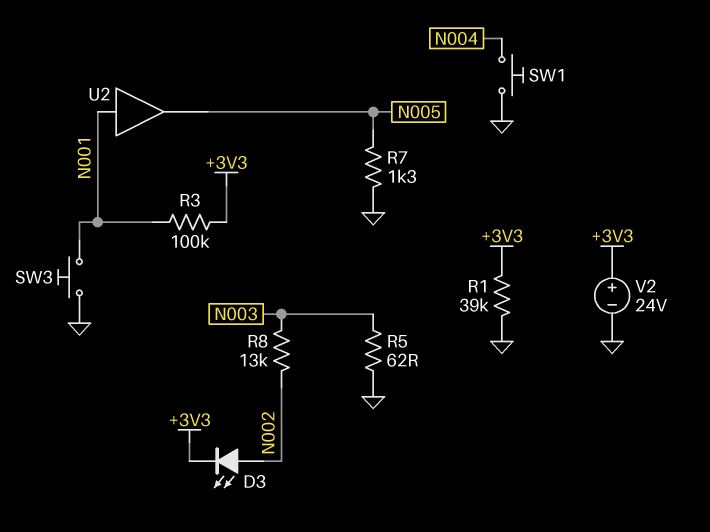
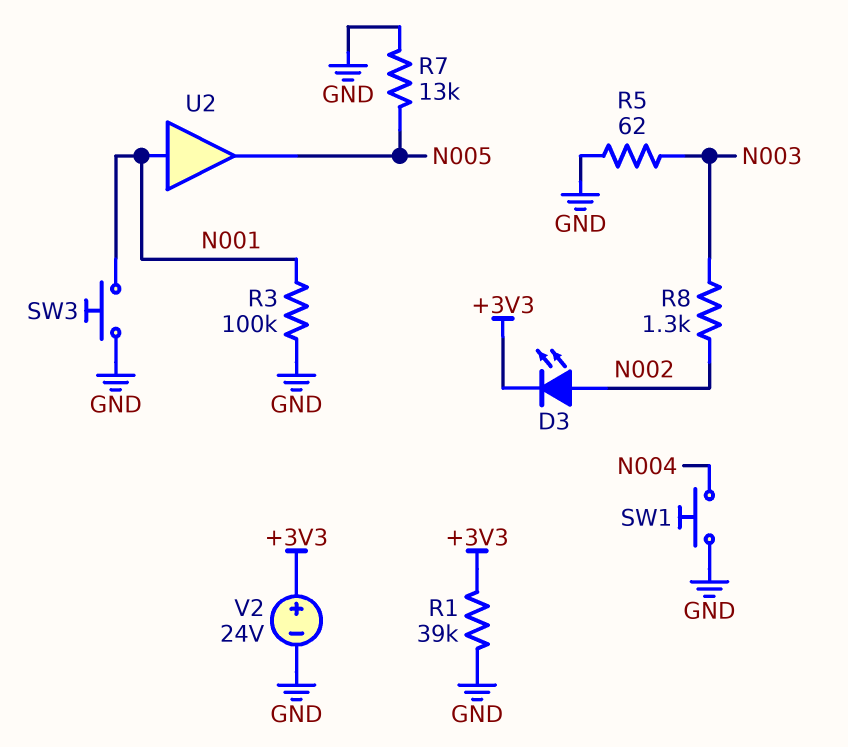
R3: 100k (+3V3, N001) -> 100k (GND, N001)
R7: 1.3k (GND, N005) -> 13k (GND, N005)
R8: 13k (N002, N003) -> 1.3k (N002, N003)

